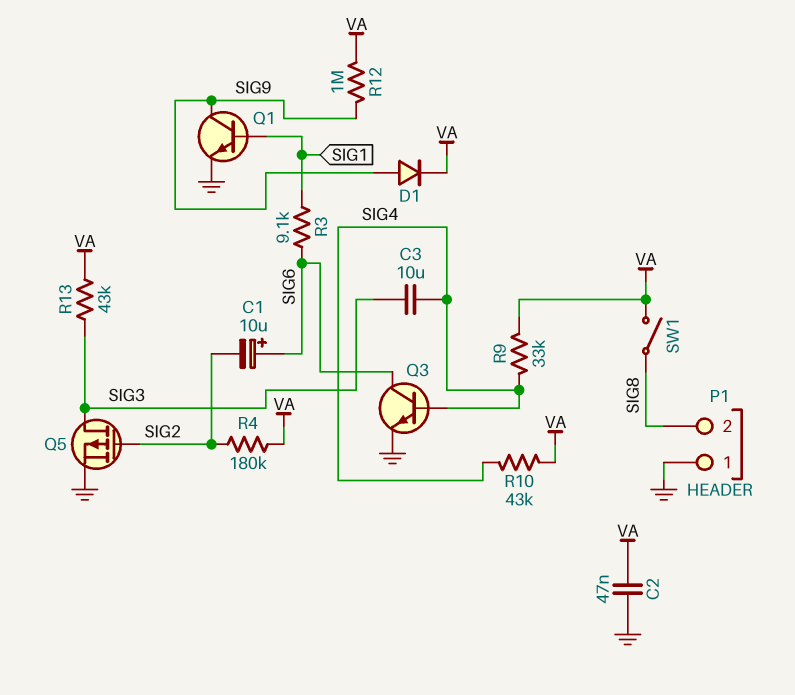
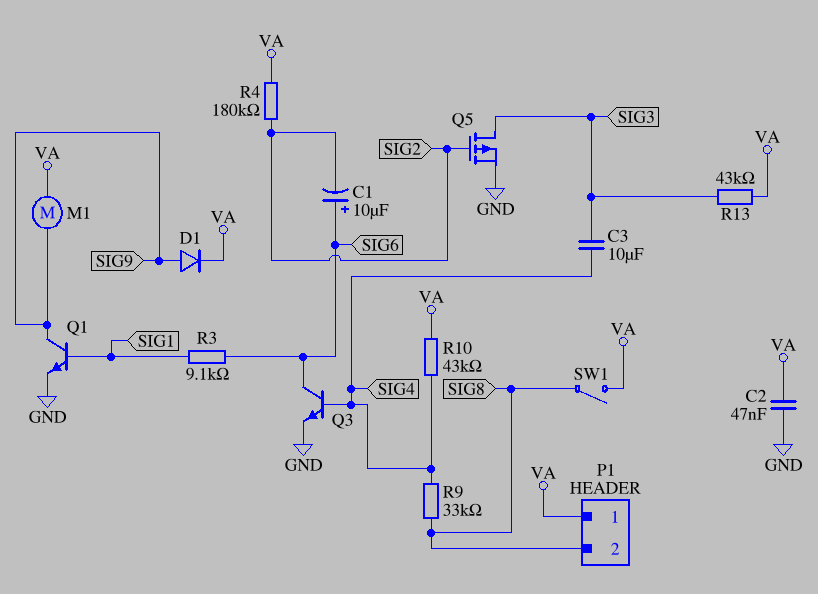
M1: none -> motor (SIG9, VA)
P1 pin 1: GND -> VA
R9: 33k (SIG4, VA) -> 33k (SIG4, SIG8)
R12: 1M (SIG9, VA) -> none

